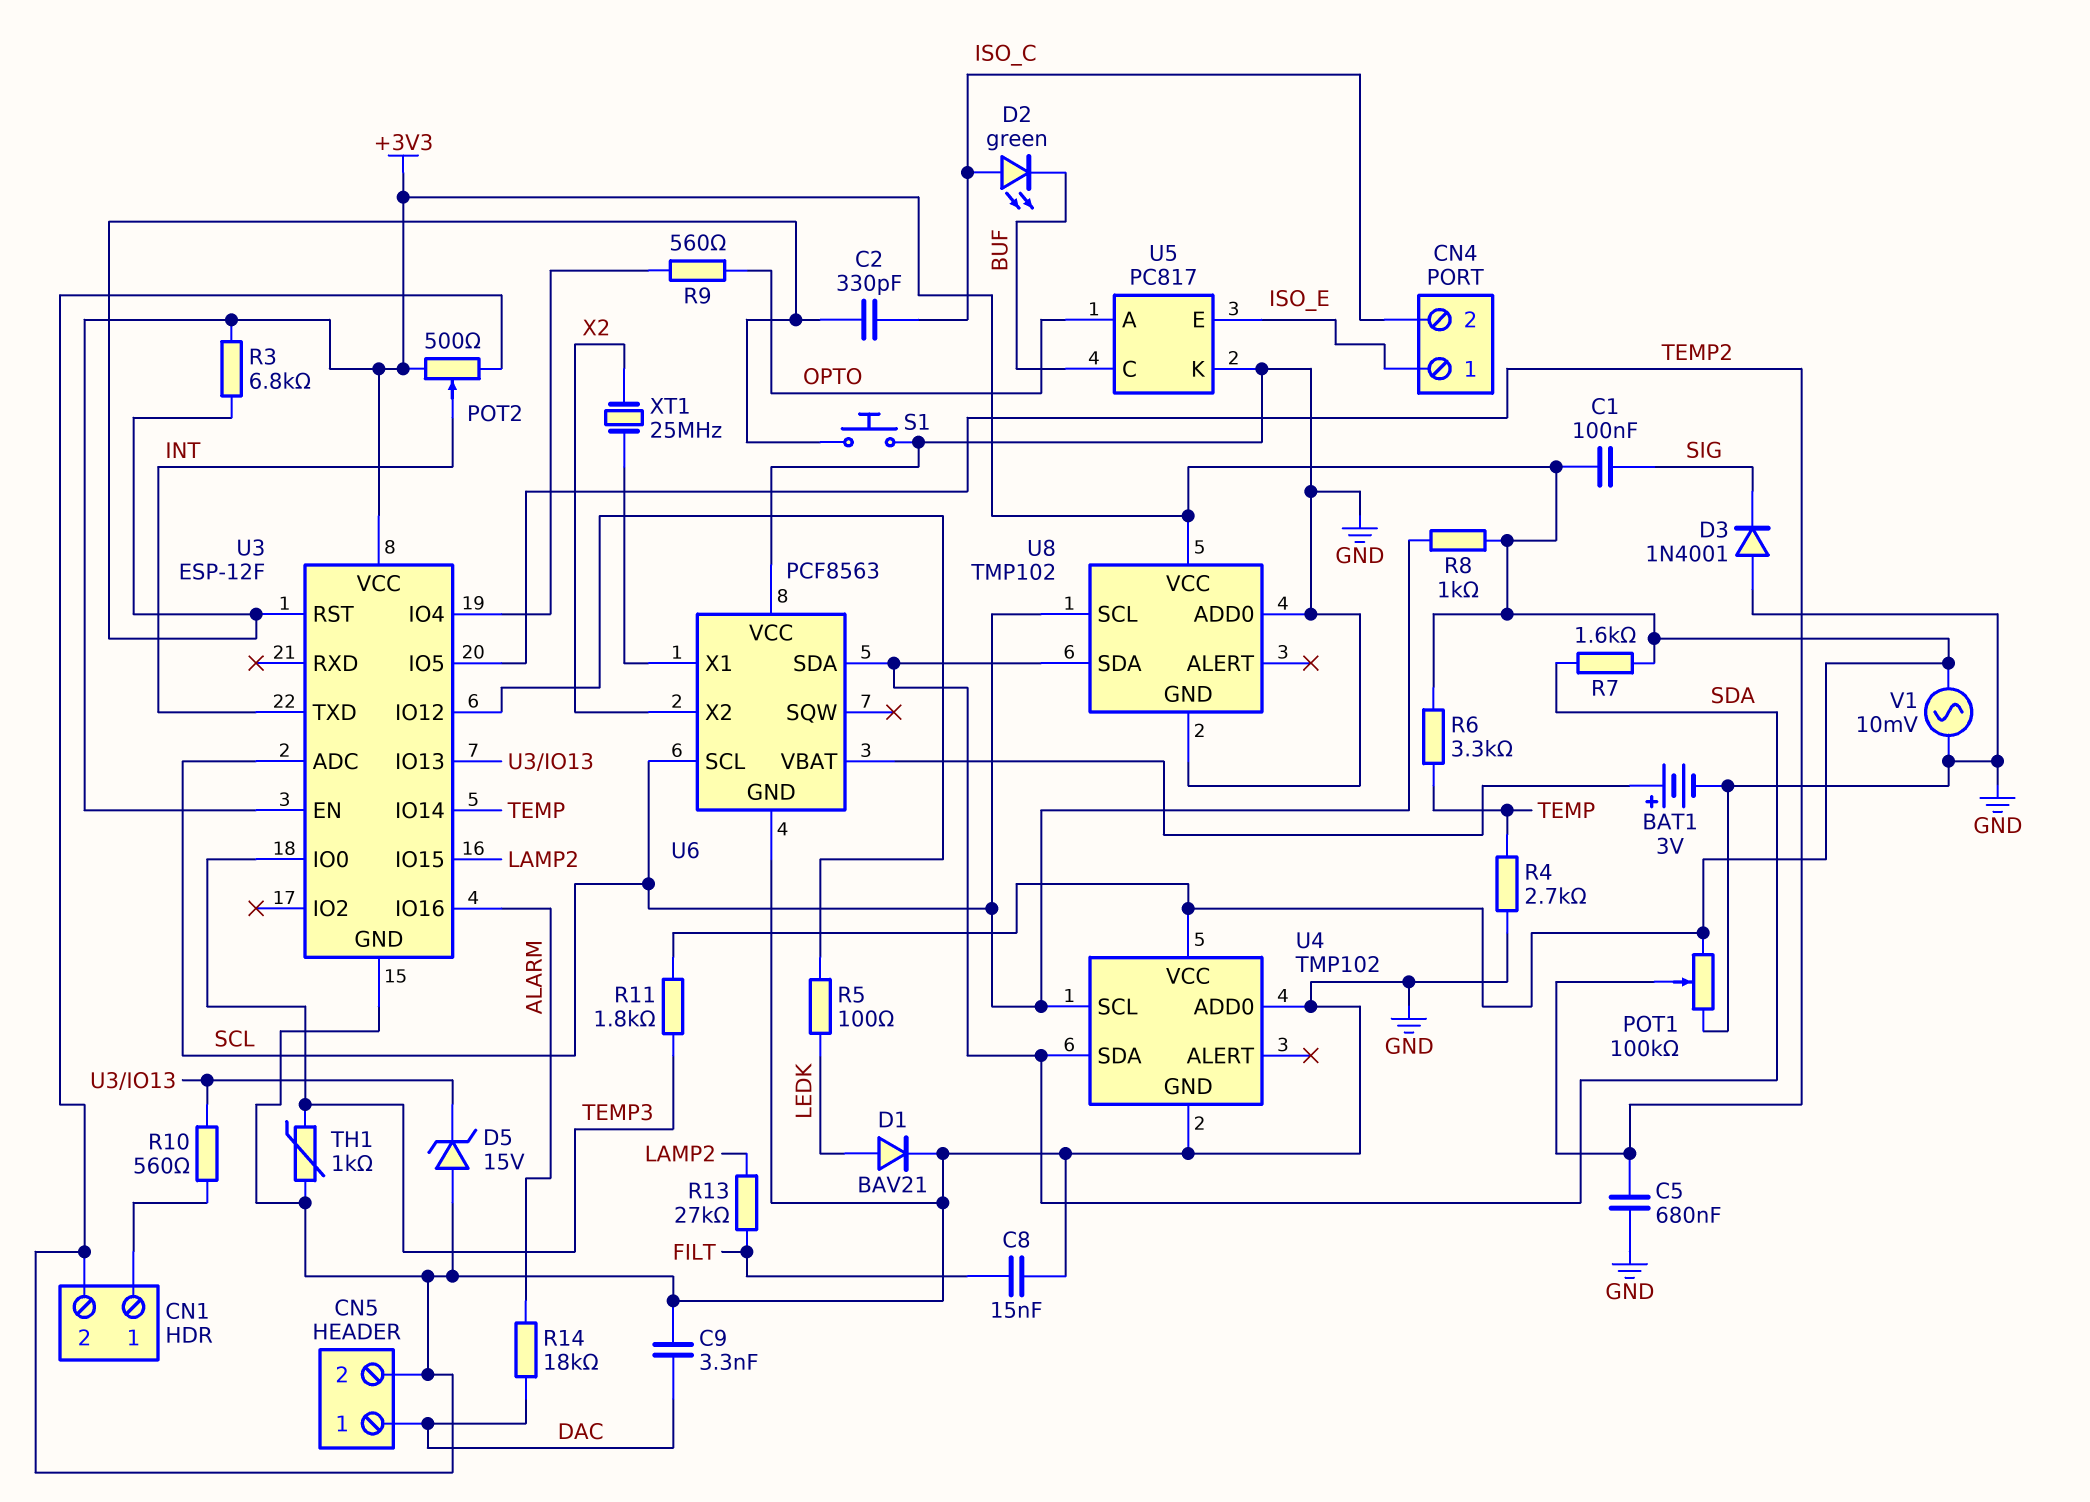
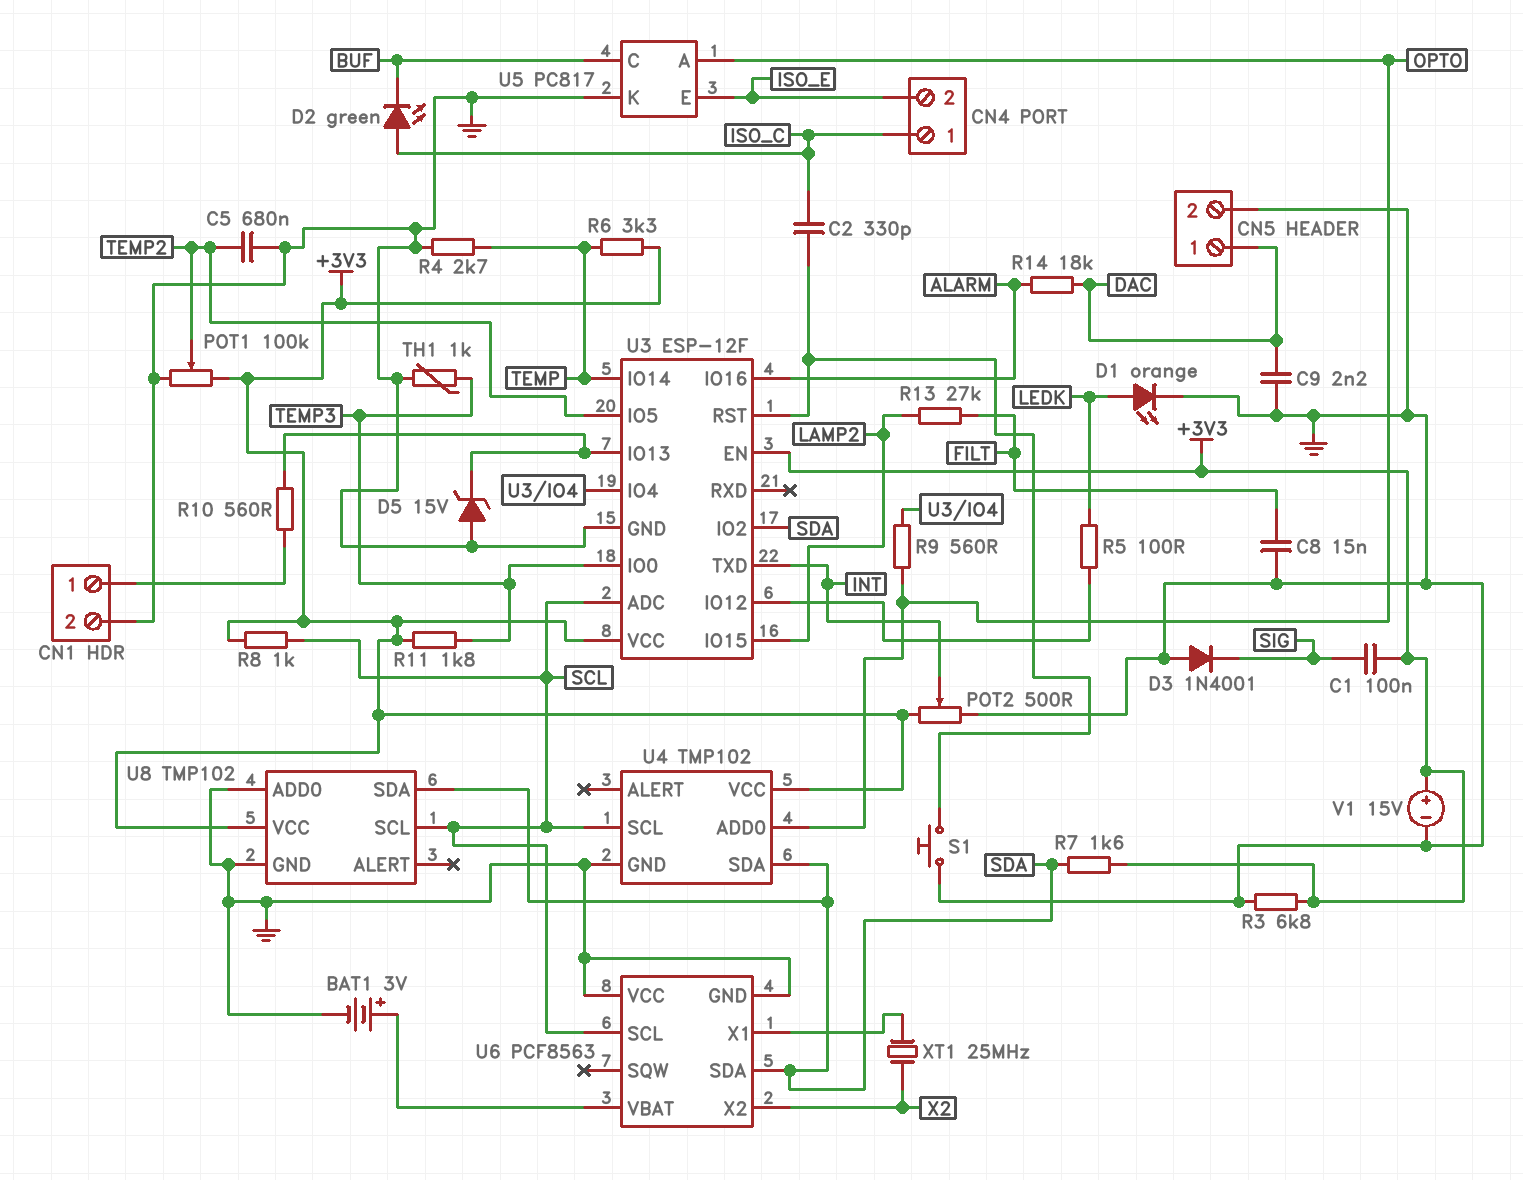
C9: 3.3nF (DAC, GND) -> 2.2nF (DAC, GND)
CN4 pin 1: ISO_E -> ISO_C
CN4 pin 2: ISO_C -> ISO_E
D1: diode BAV21 (A LEDK, K GND) -> LED orange (A LEDK, K GND)
R3: 6.8k (+3V3, U3/RST) -> 6.8k (+3V3, GND)
U3 pin IO2: none -> SDA
U4 pin ADD0: GND -> OPTO
V1: AC 10mV (+3V3, GND) -> 15V (plus +3V3, minus GND)

